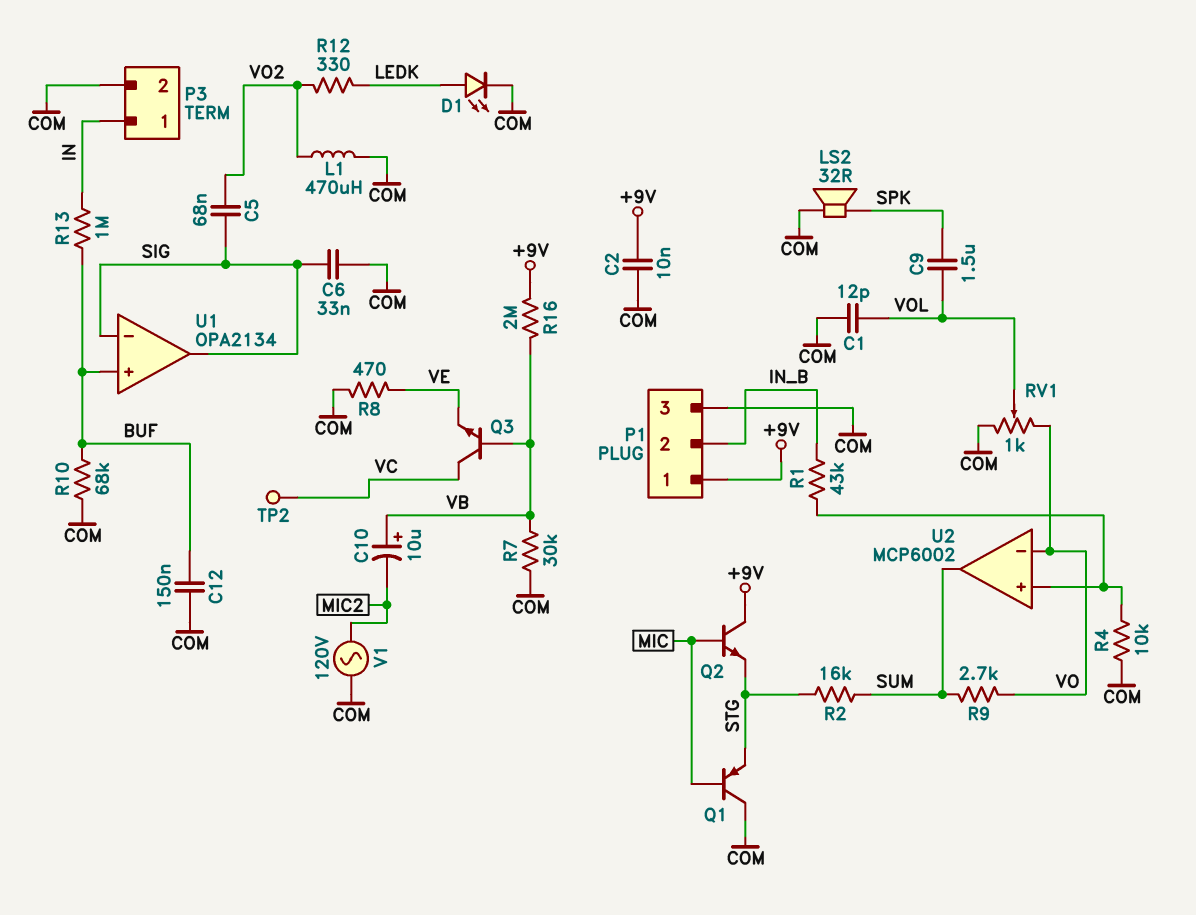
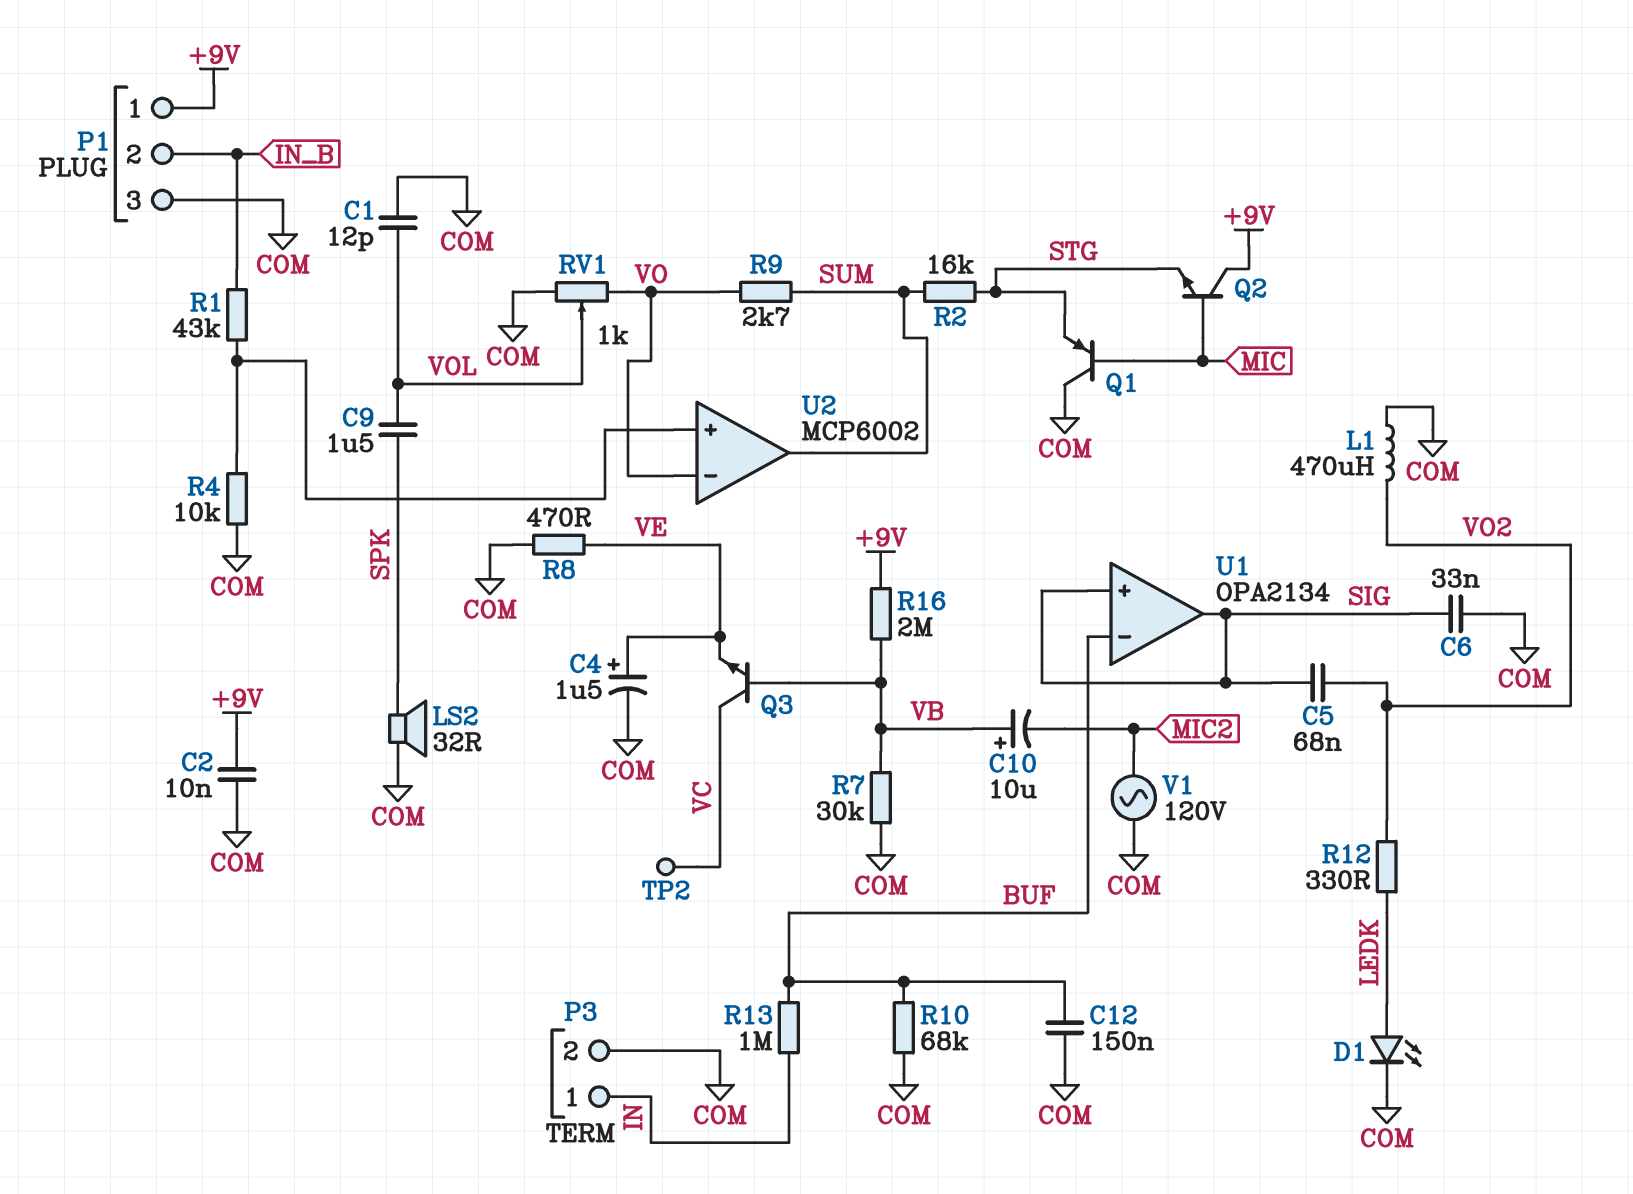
C4: none -> 1.5uF (plus VE, minus COM)
U1 pin in+: BUF -> SIG
U1 pin in-: SIG -> BUF

